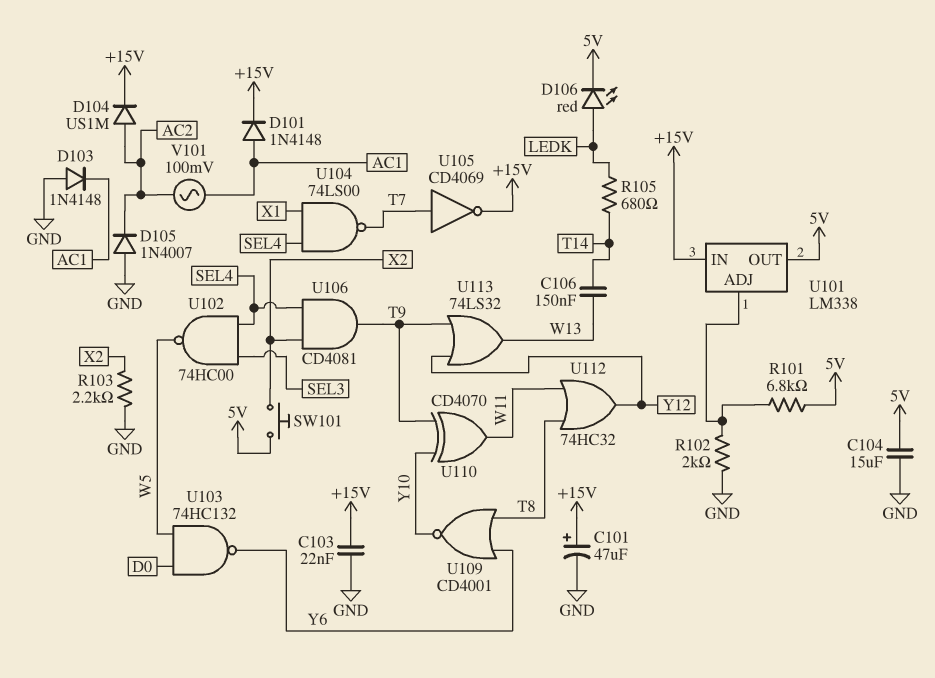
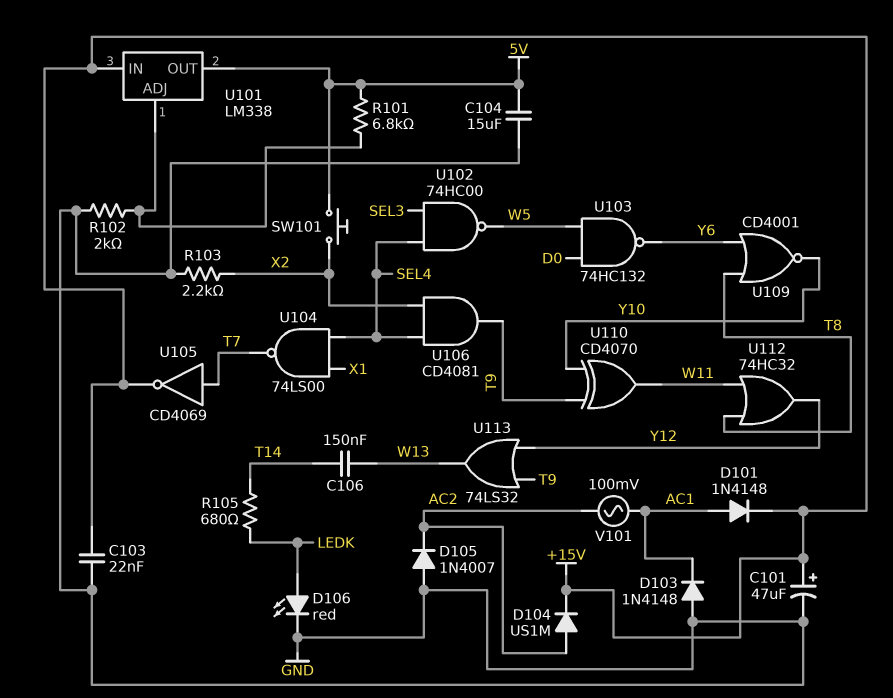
D106: LED red (A LEDK, K 5V) -> LED red (A LEDK, K GND)

